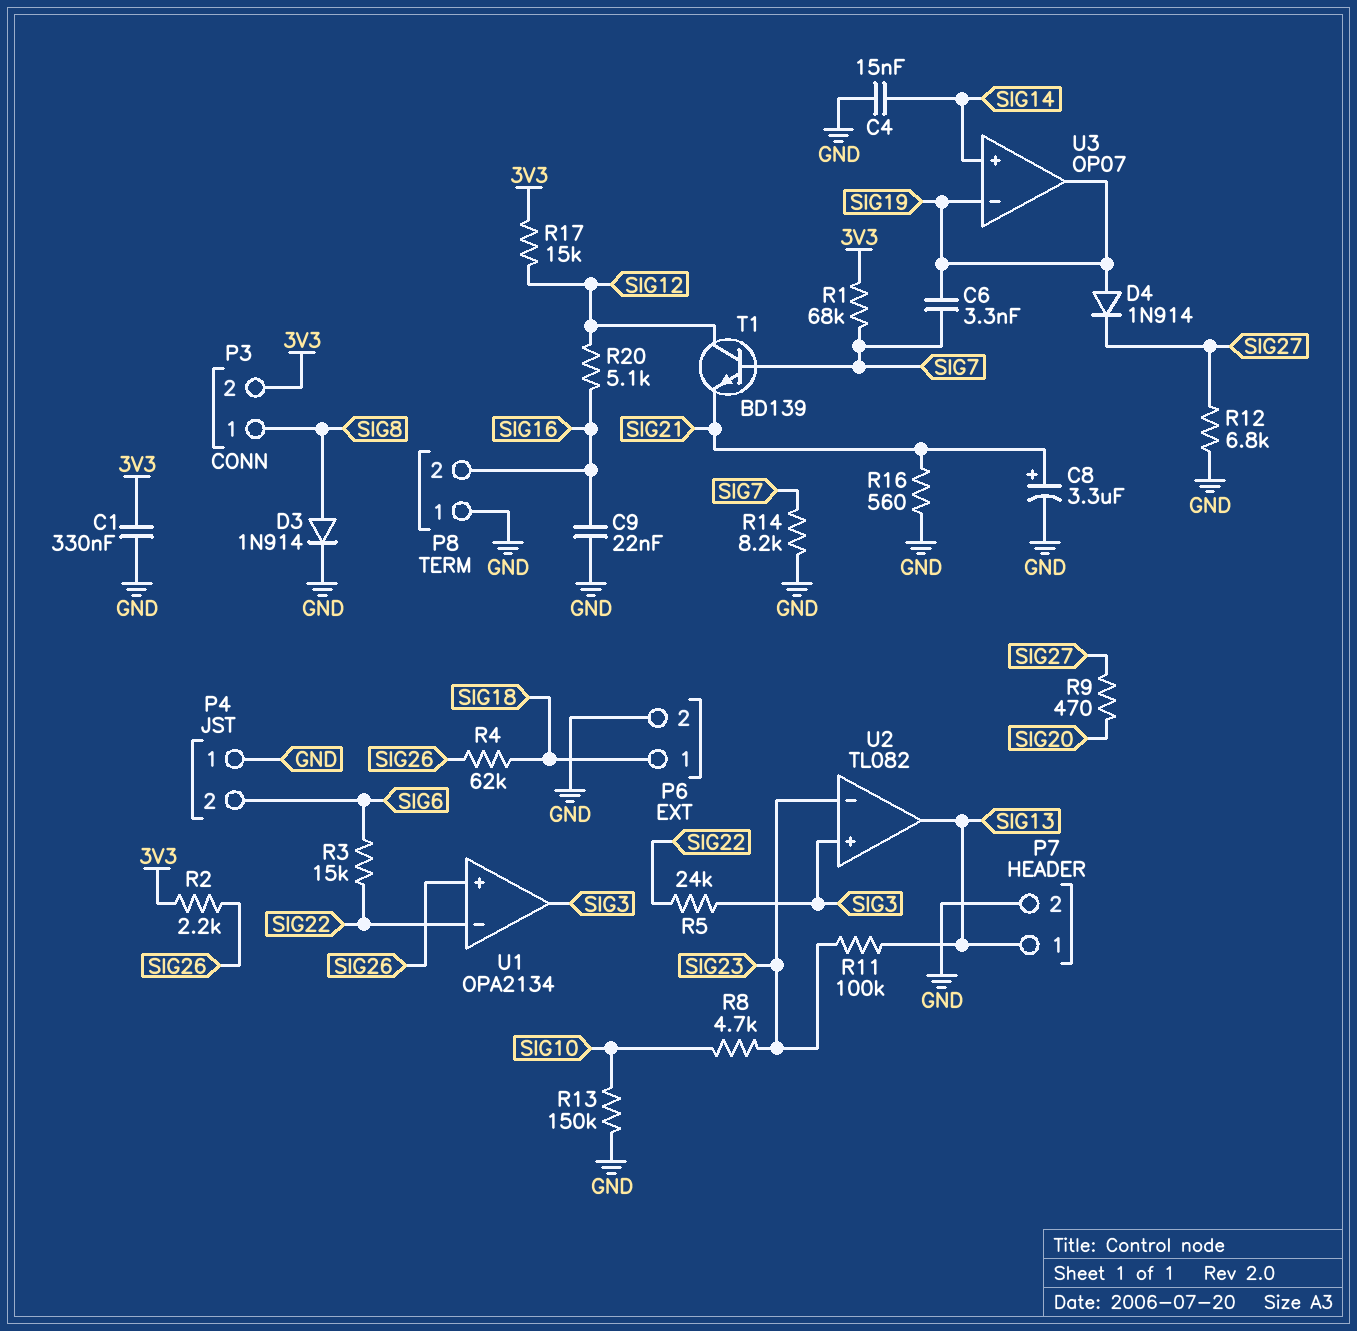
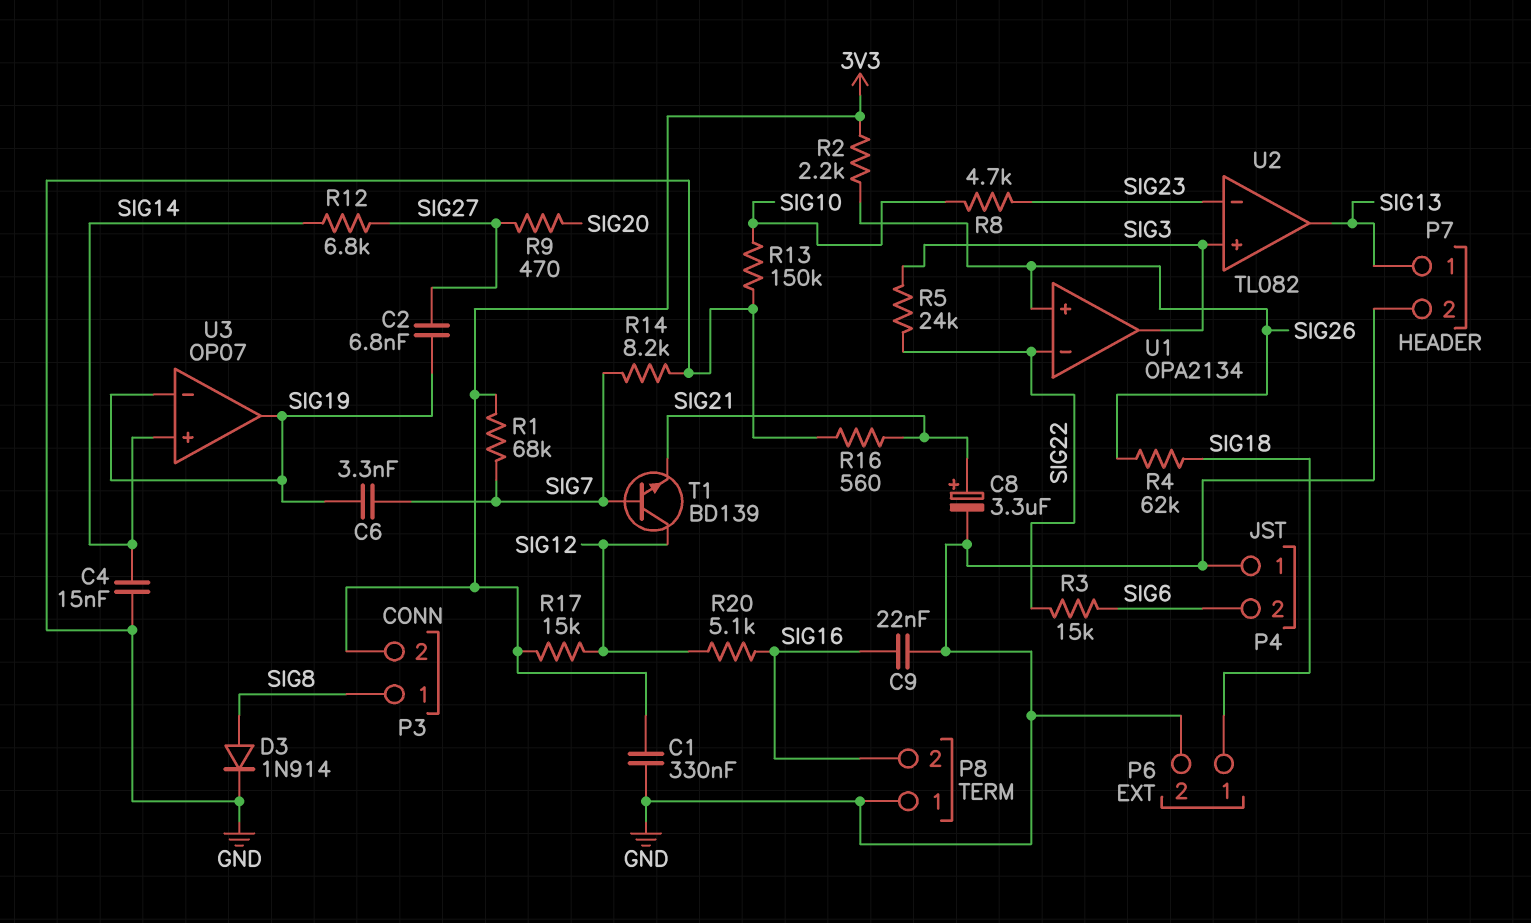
C2: none -> 6.8nF (SIG19, SIG27)
D4: diode 1N914 (A SIG19, K SIG27) -> none
R11: 100k (SIG13, SIG23) -> none
R12: 6.8k (GND, SIG27) -> 6.8k (SIG14, SIG27)

